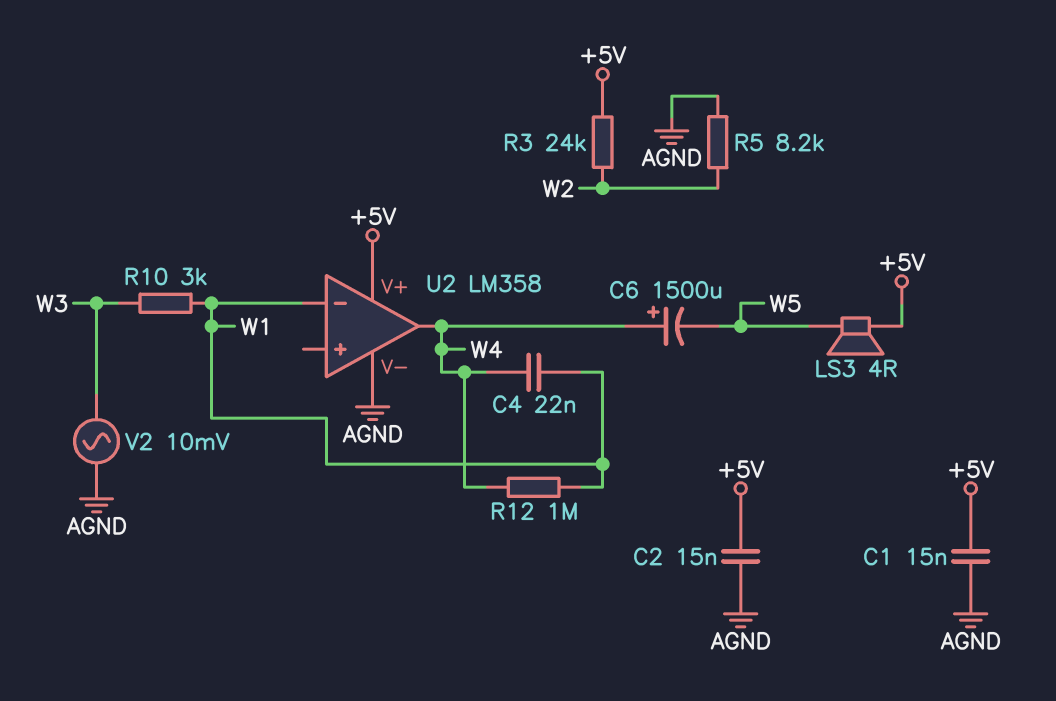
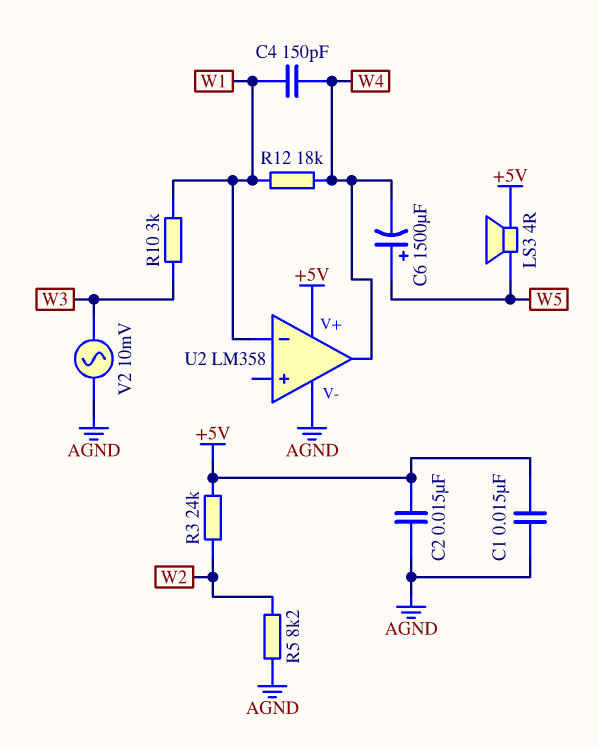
C4: 22nF (W1, W4) -> 150pF (W1, W4)
C6: 1500uF (plus W4, minus W5) -> 1500uF (plus W5, minus W4)
R12: 1M (W1, W4) -> 18k (W1, W4)

